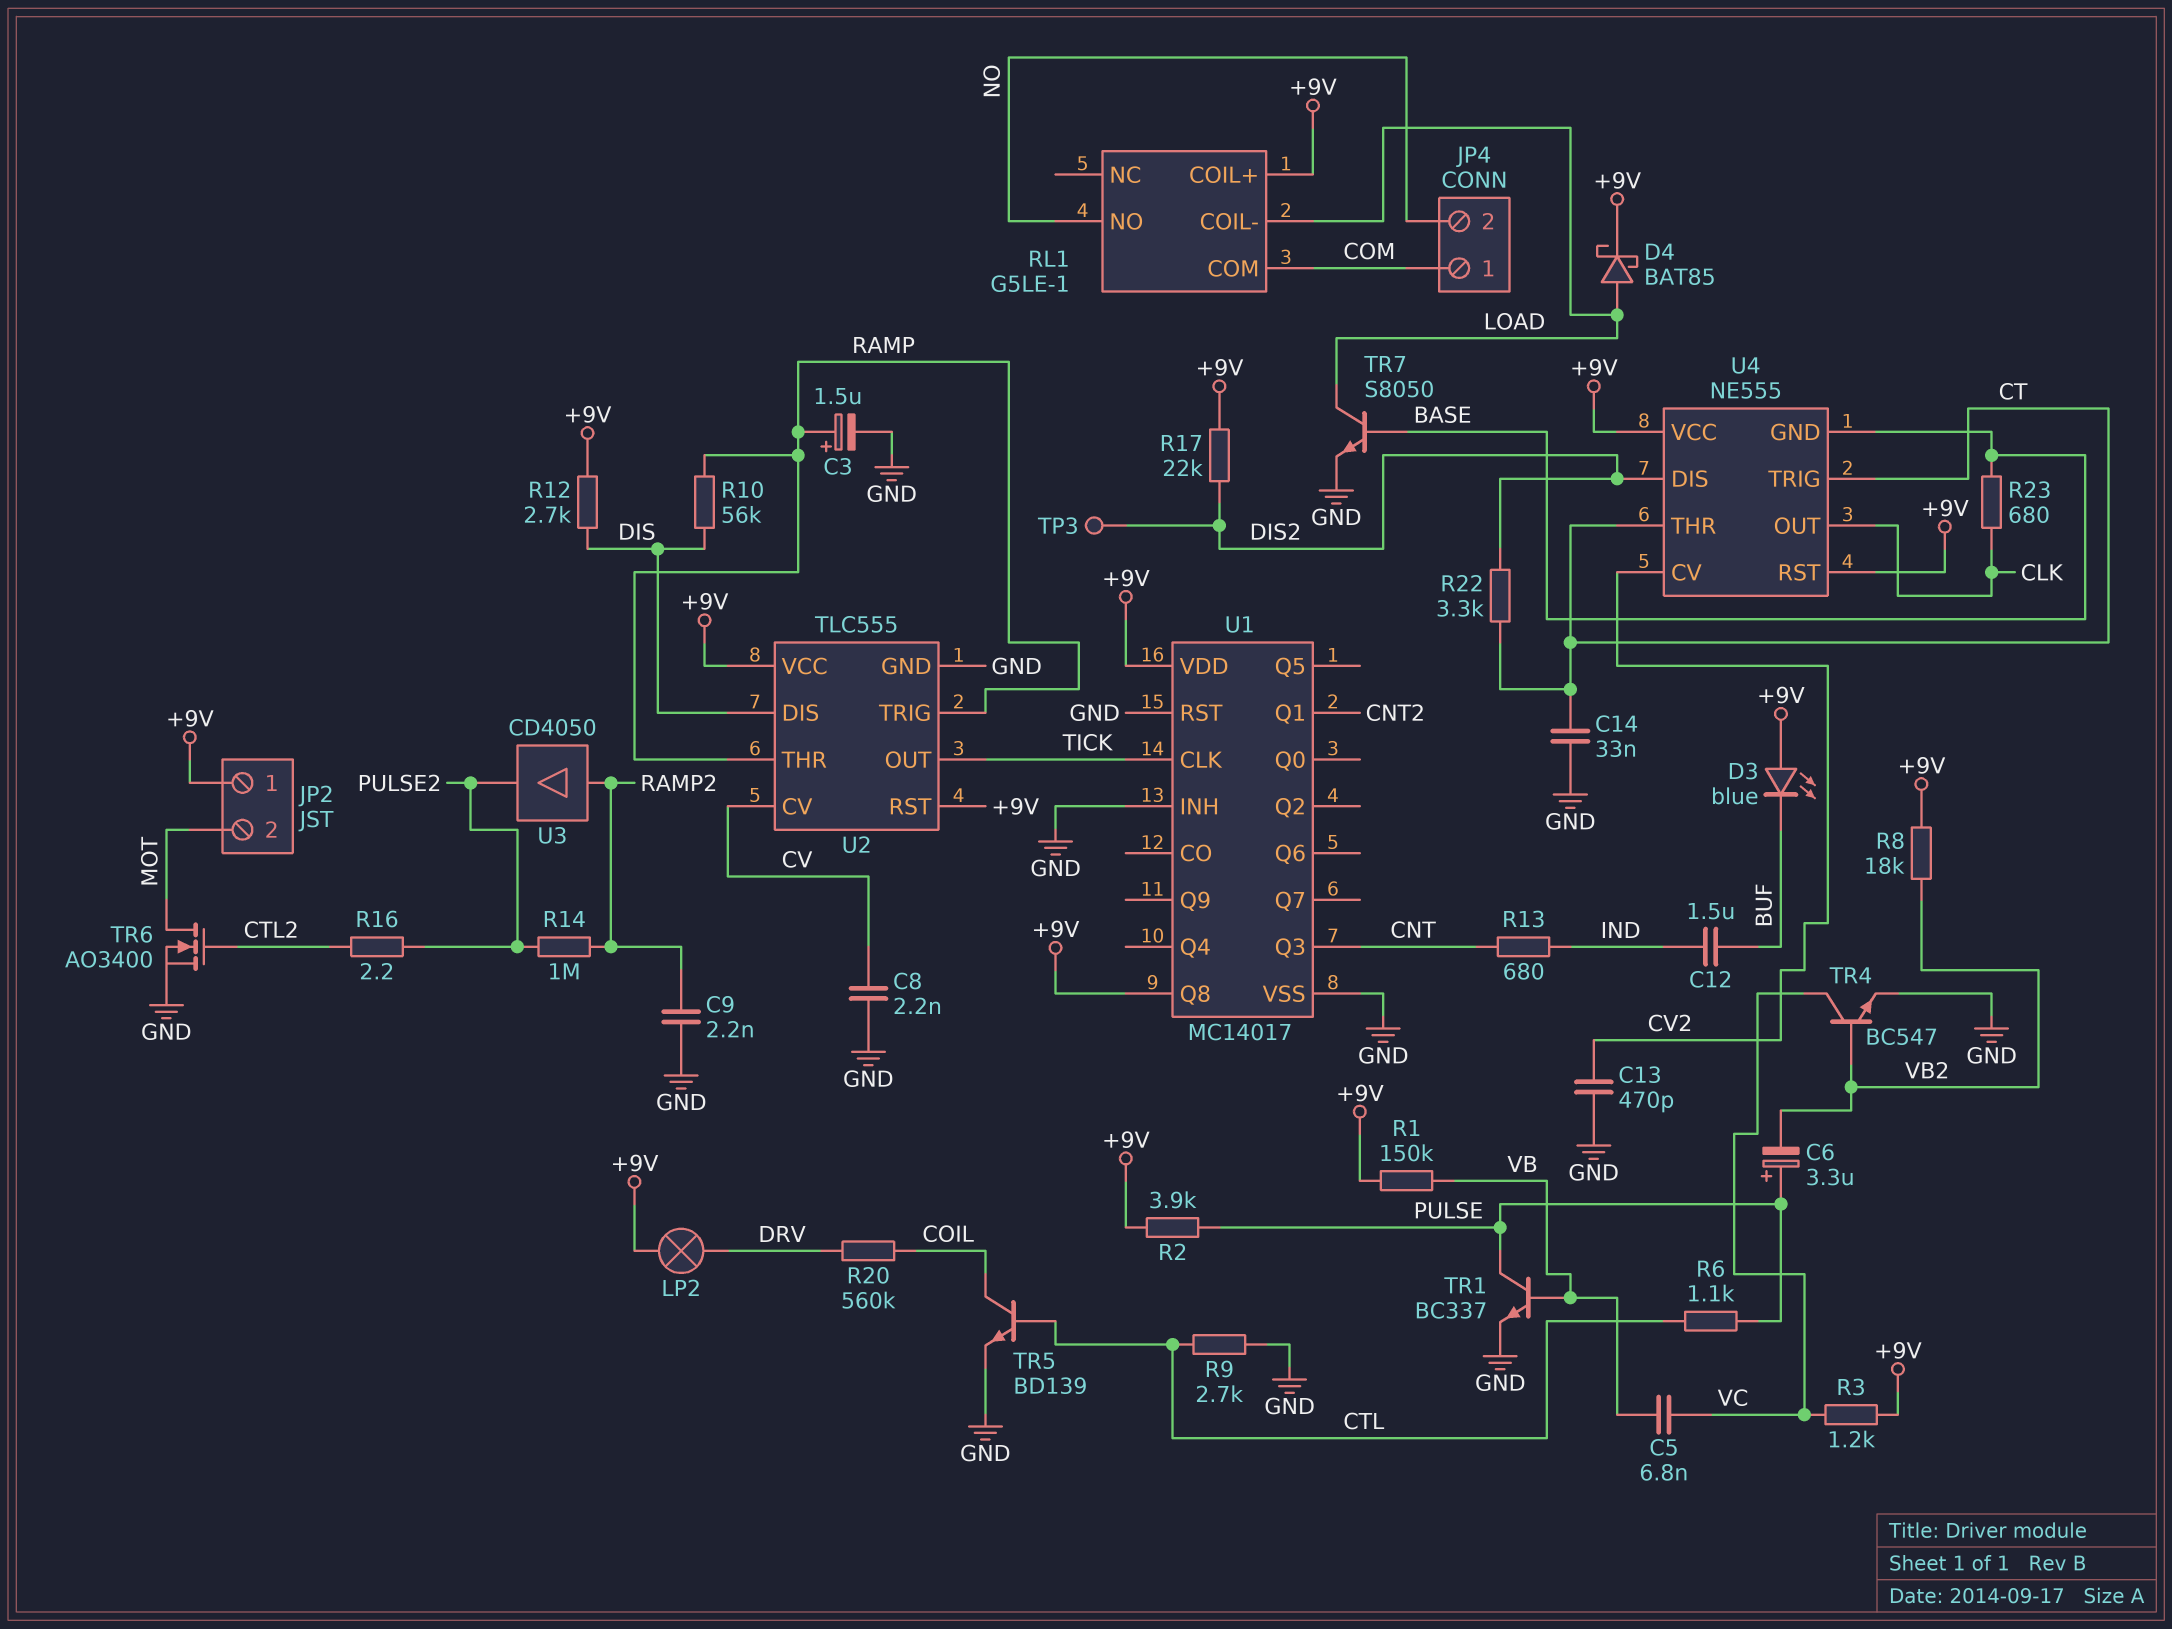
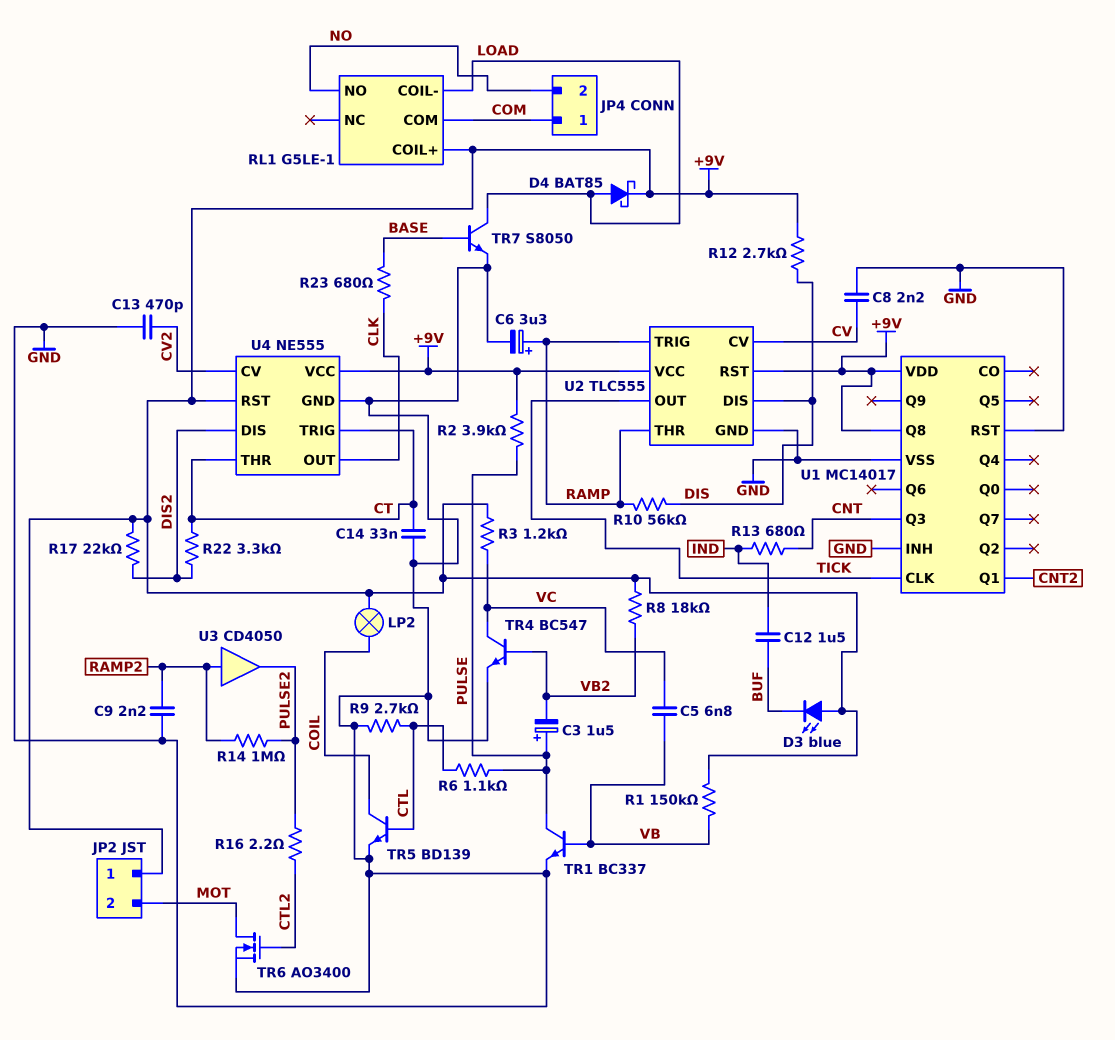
C3: 1.5uF (plus RAMP, minus GND) -> 1.5uF (plus PULSE, minus VB2)
C6: 3.3uF (plus PULSE, minus VB2) -> 3.3uF (plus RAMP, minus GND)
LP2: lamp (+9V, DRV) -> lamp (+9V, COIL)
R20: 560k (COIL, DRV) -> none
TP3: test point (DIS2) -> none
U4 pin GND: BASE -> GND

